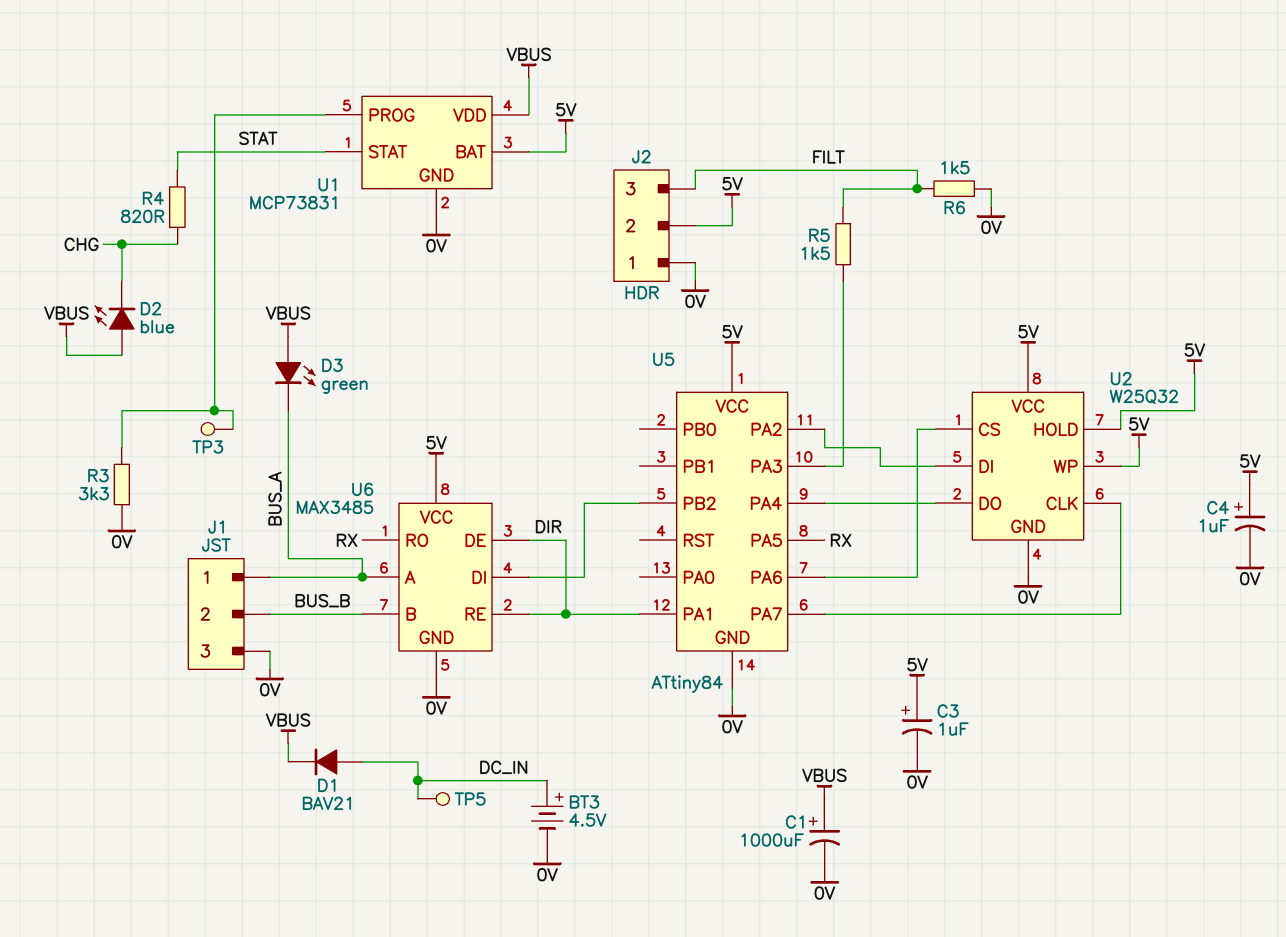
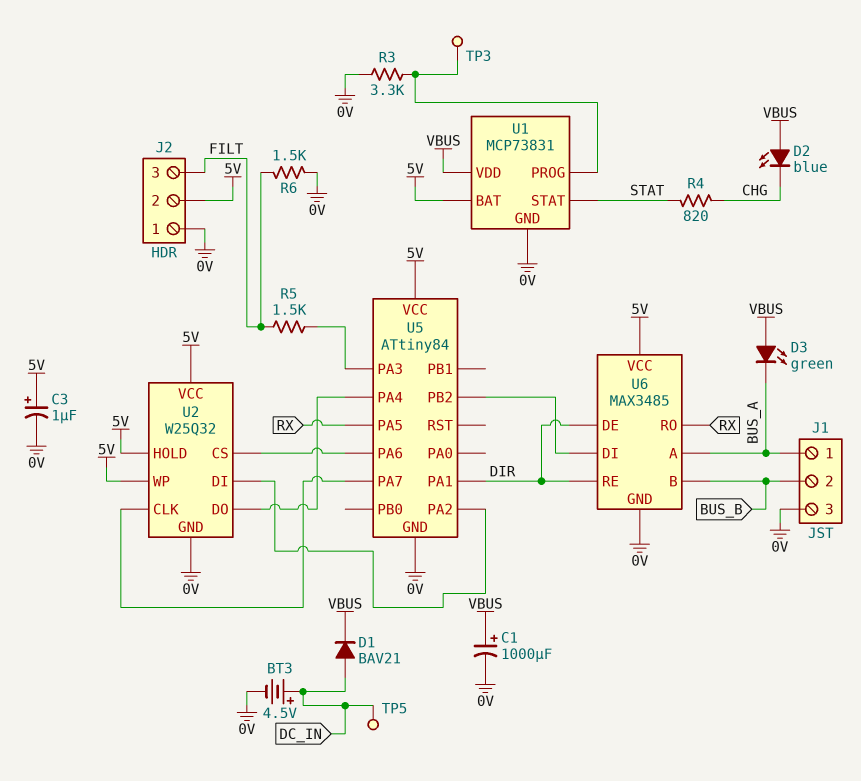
C4: 1uF (plus 5V, minus 0V) -> none

